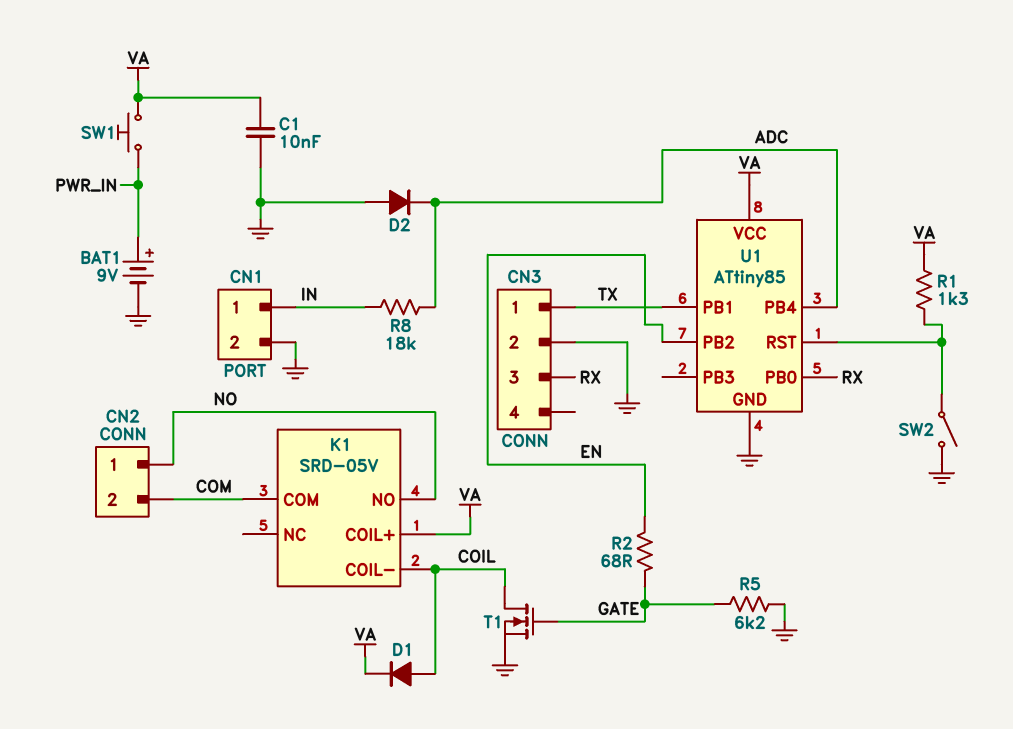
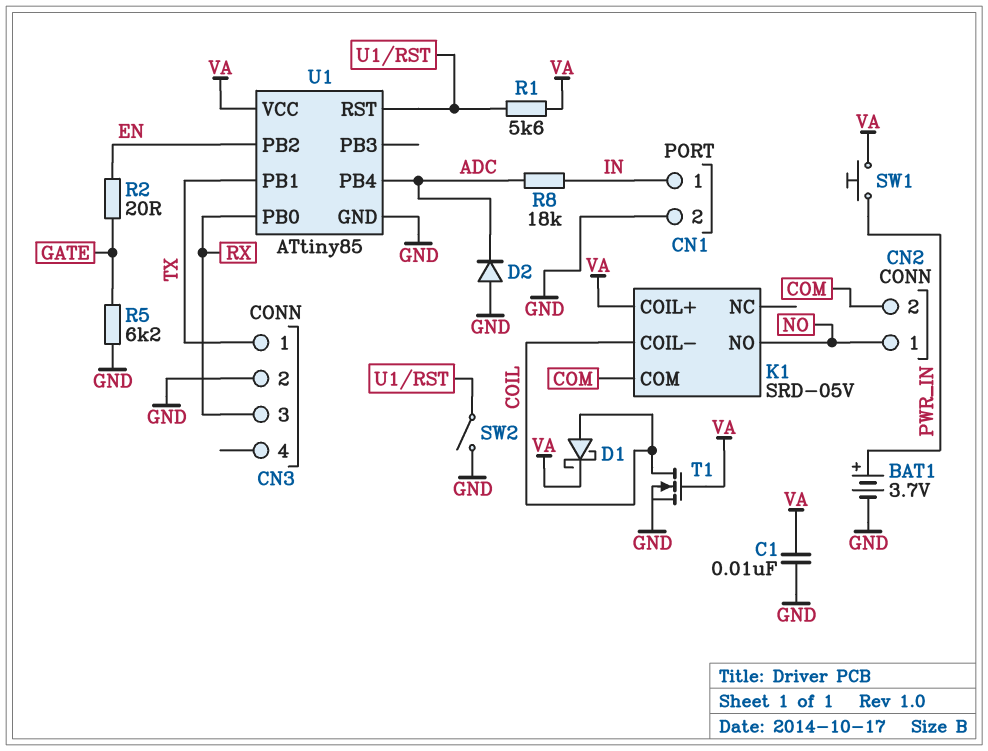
BAT1: 9V (plus PWR_IN, minus GND) -> 3.7V (plus PWR_IN, minus GND)
D1: diode (A COIL, K VA) -> schottky (A COIL, K VA)
R1: 1.3k (U1/RST, VA) -> 5.6k (U1/RST, VA)
R2: 68 (EN, GATE) -> 20 (EN, GATE)
T1: NMOS (G GATE, D COIL, S GND) -> NMOS (G VA, D COIL, S GND)

